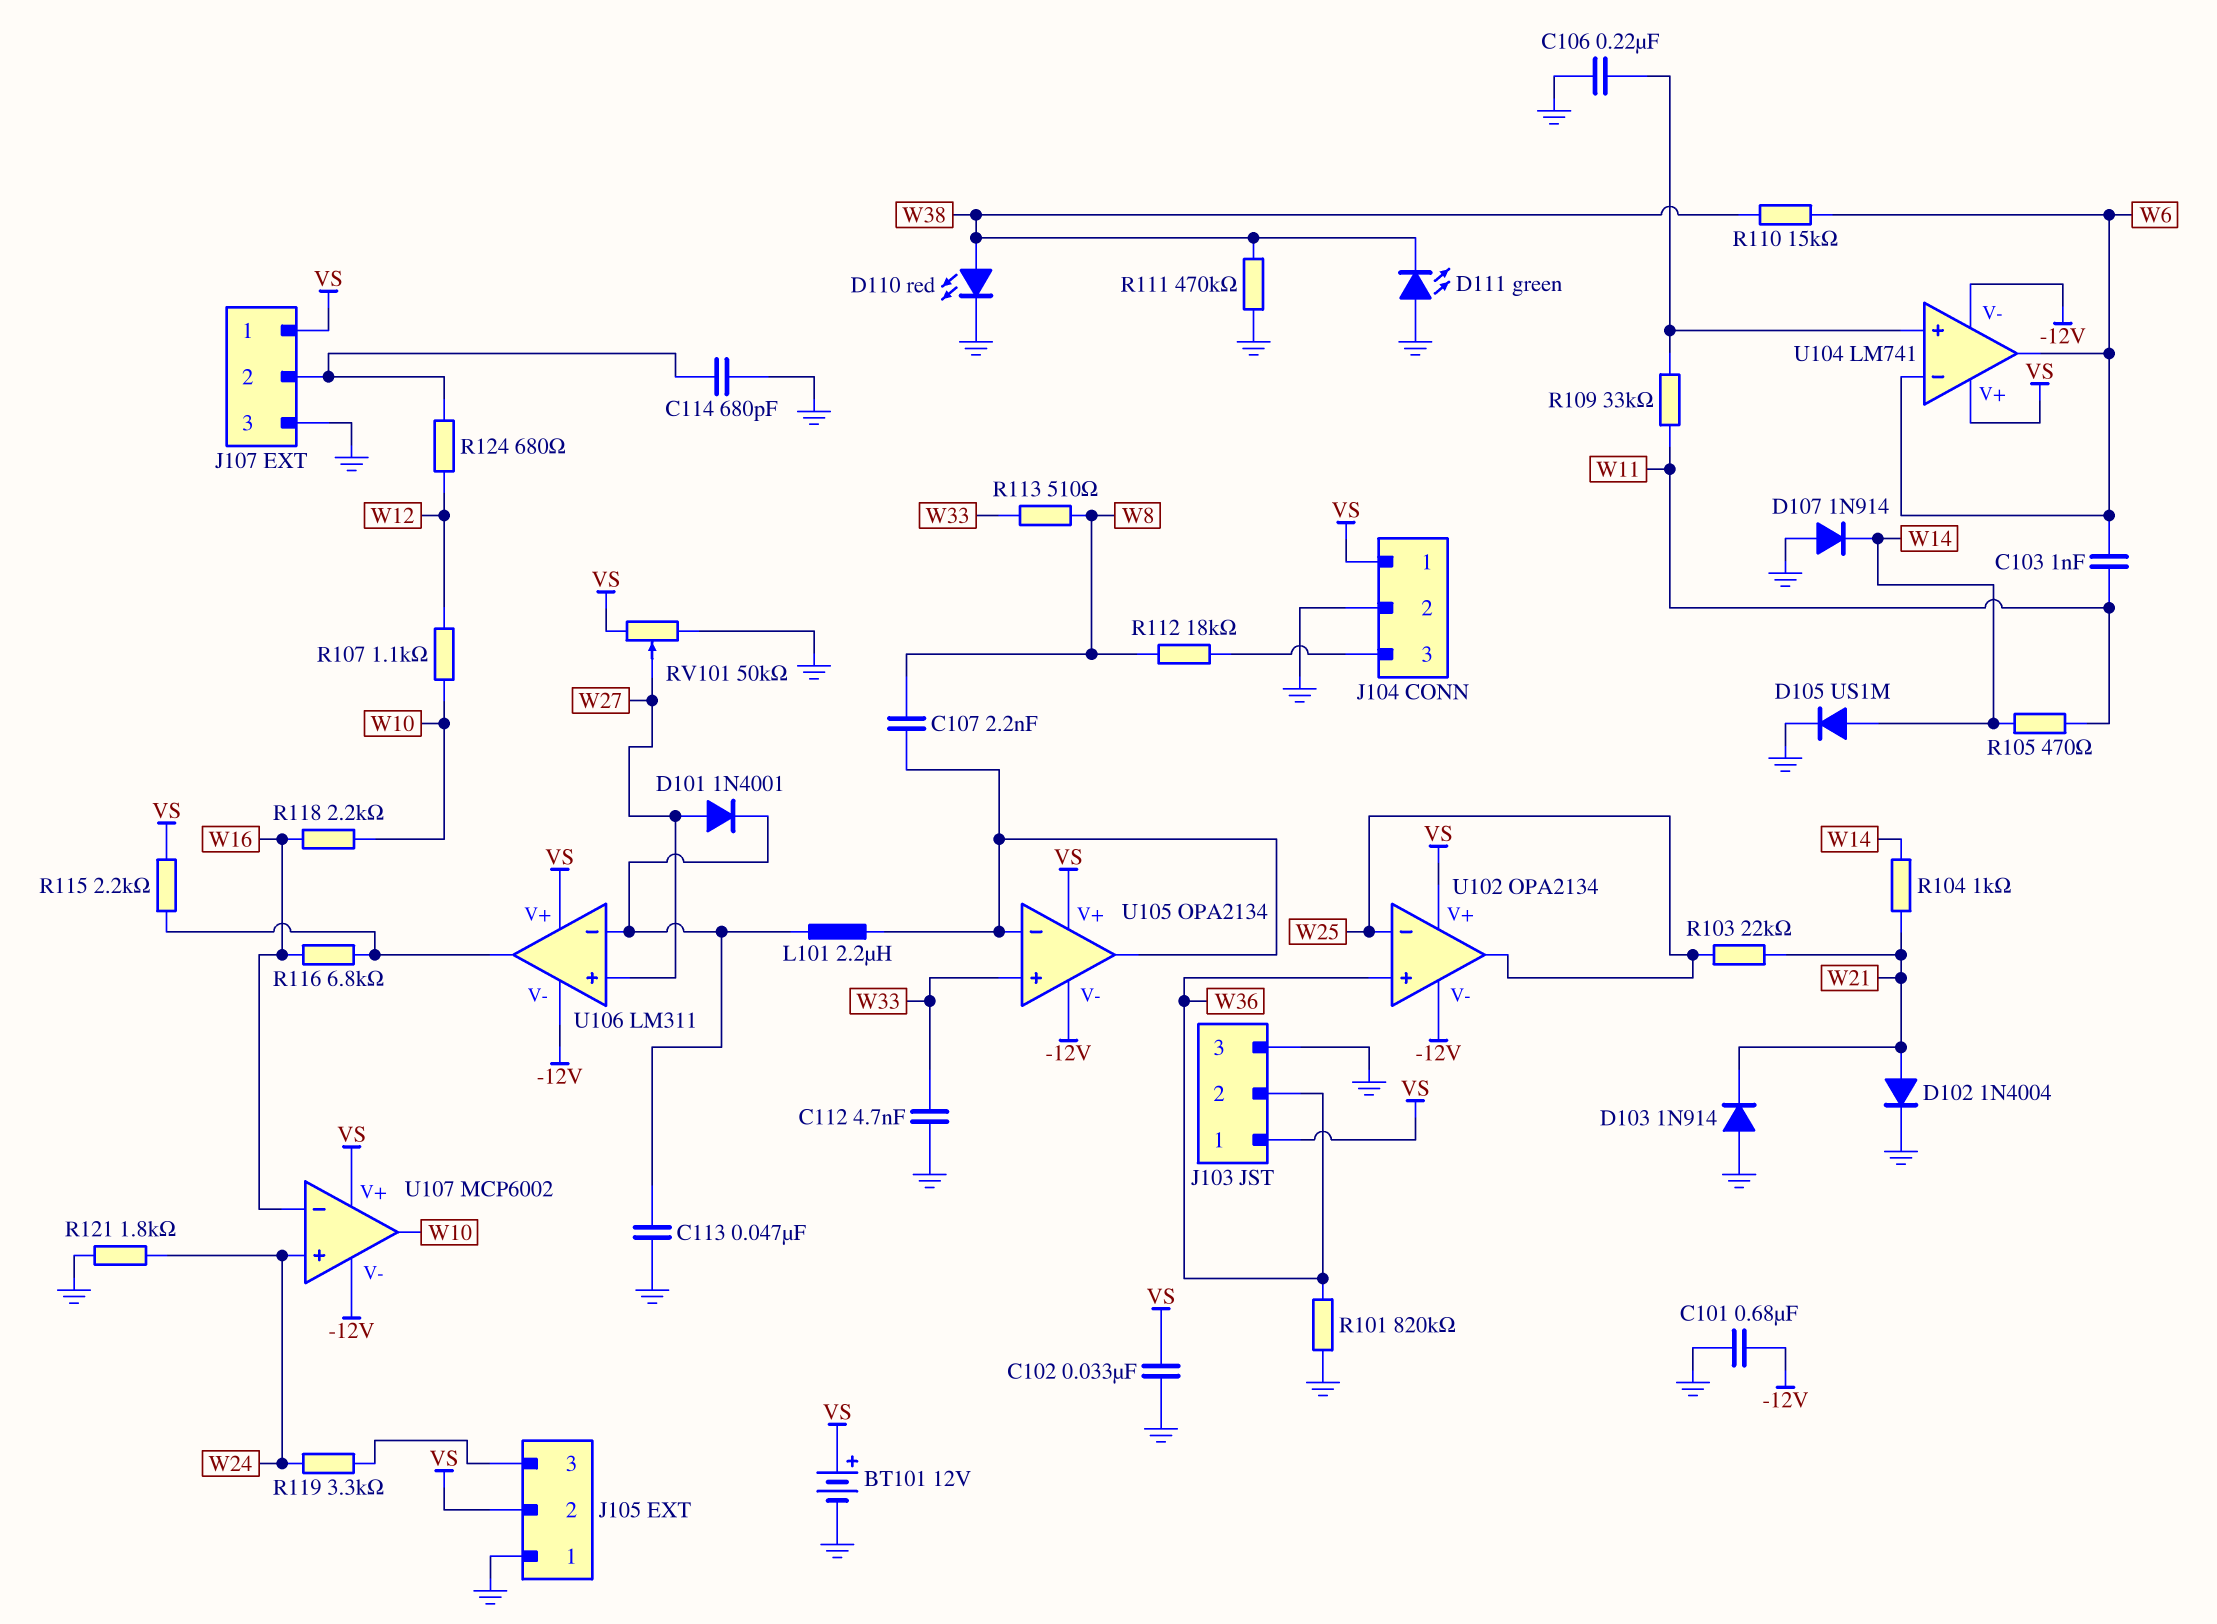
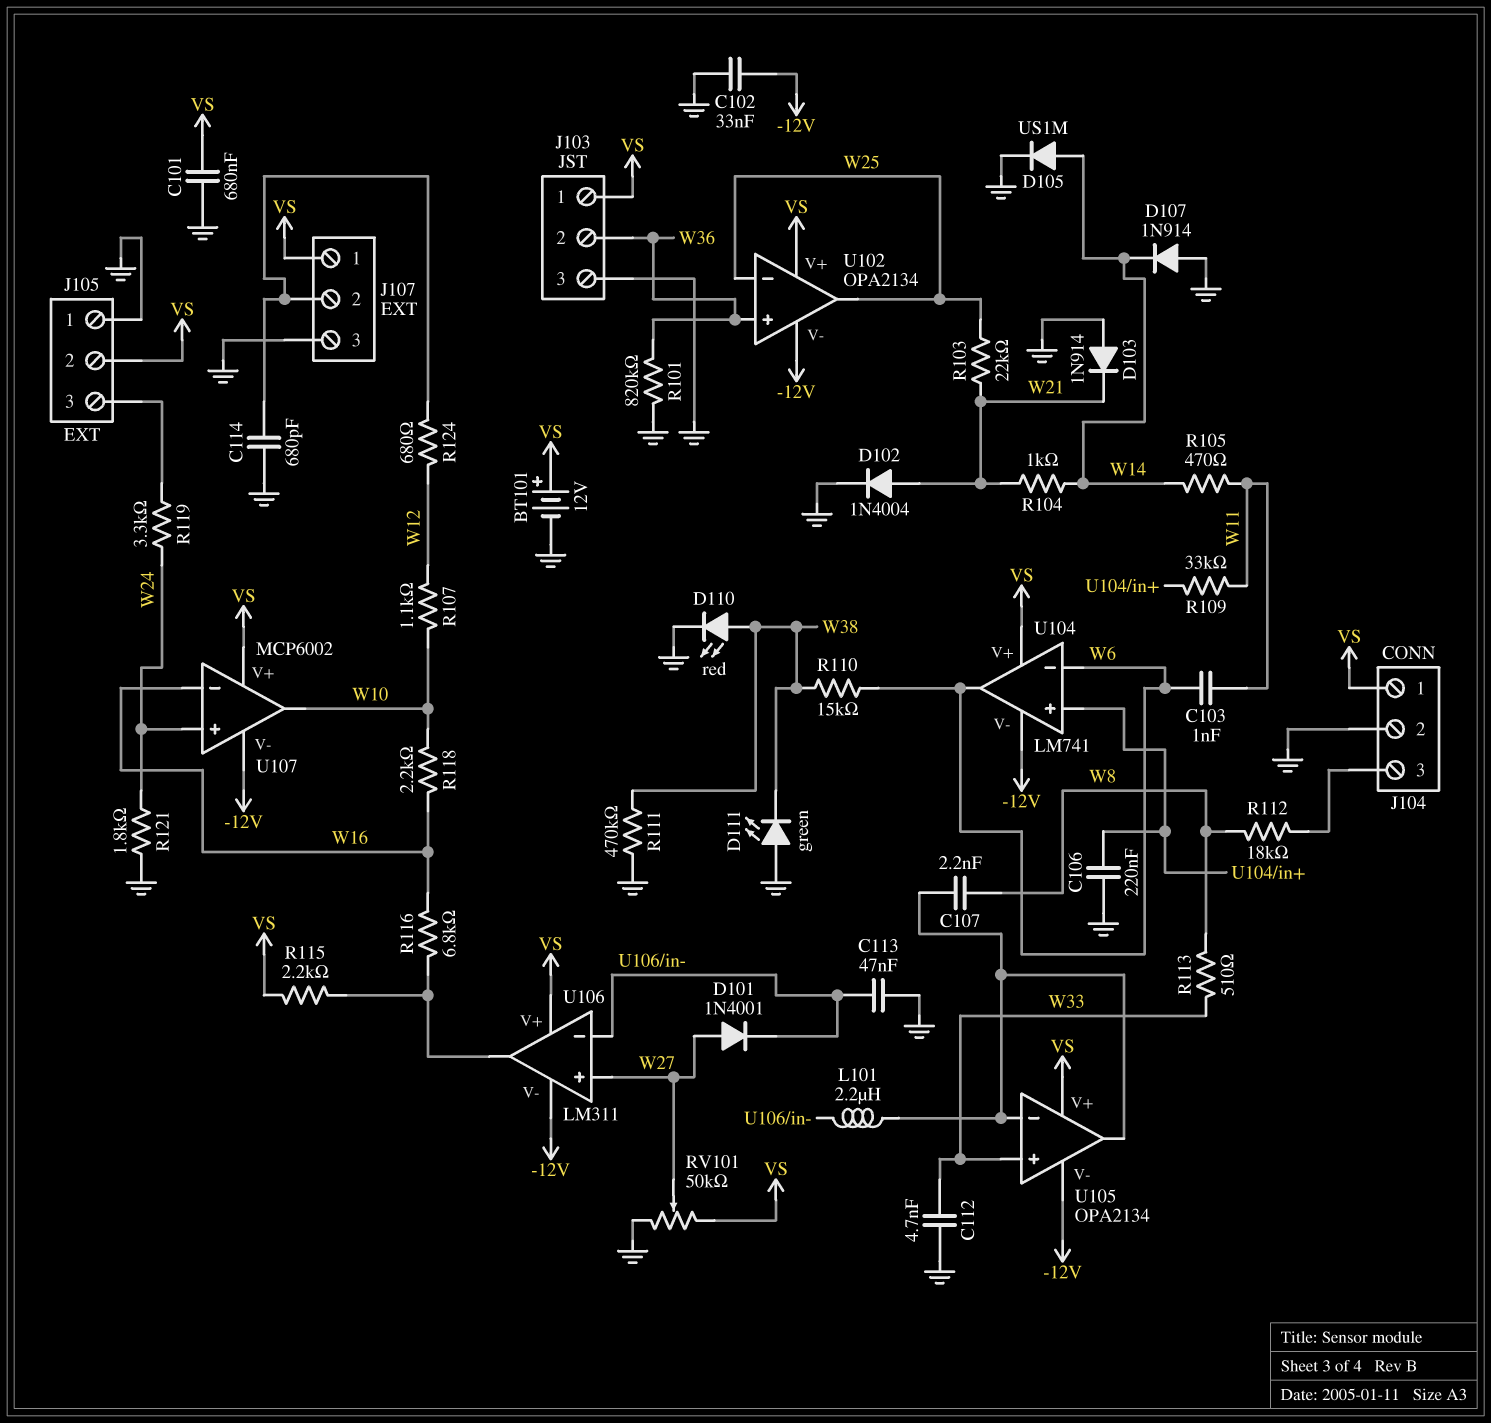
C101: 680nF (-12V, GND) -> 680nF (GND, VS)
C102: 33nF (GND, VS) -> 33nF (-12V, GND)

